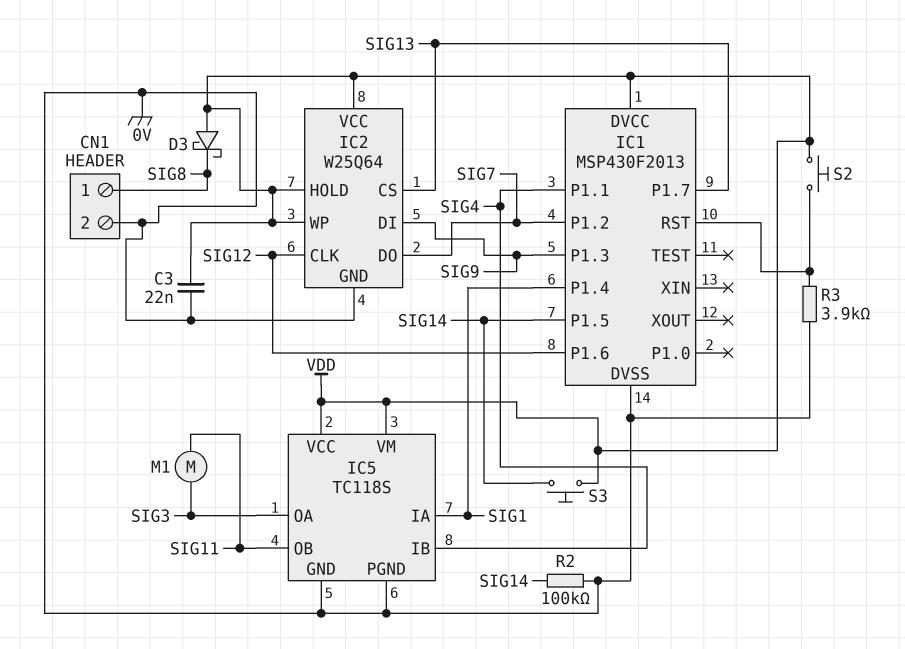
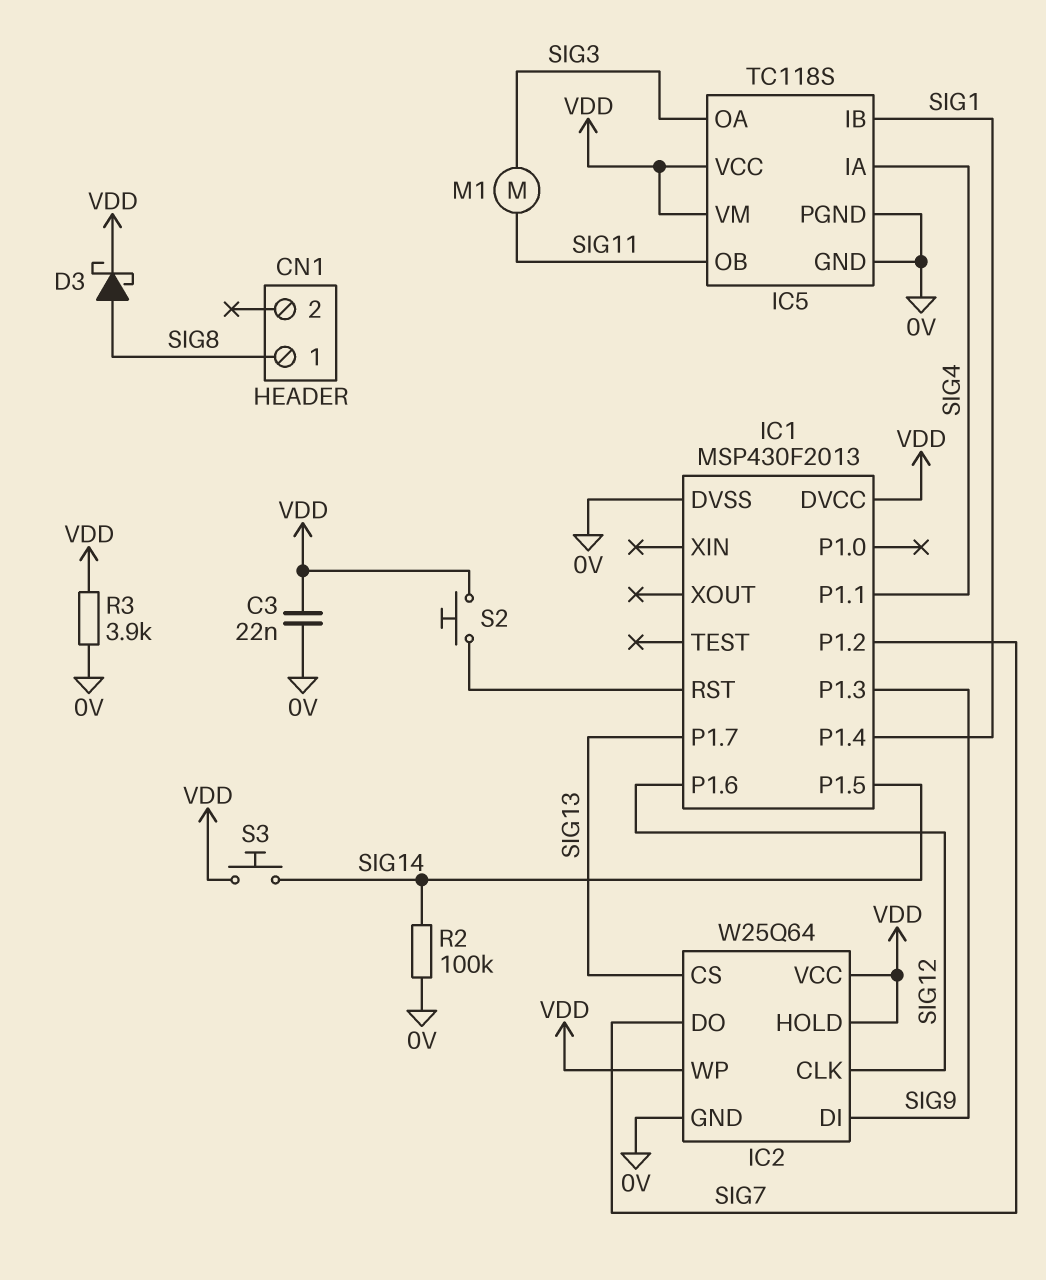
CN1 pin 2: 0V -> none
D3: schottky (A VDD, K SIG8) -> schottky (A SIG8, K VDD)
IC5 pin IA: SIG1 -> SIG4
IC5 pin IB: SIG4 -> SIG1
R3: 3.9k (0V, IC1/RST) -> 3.9k (0V, VDD)

